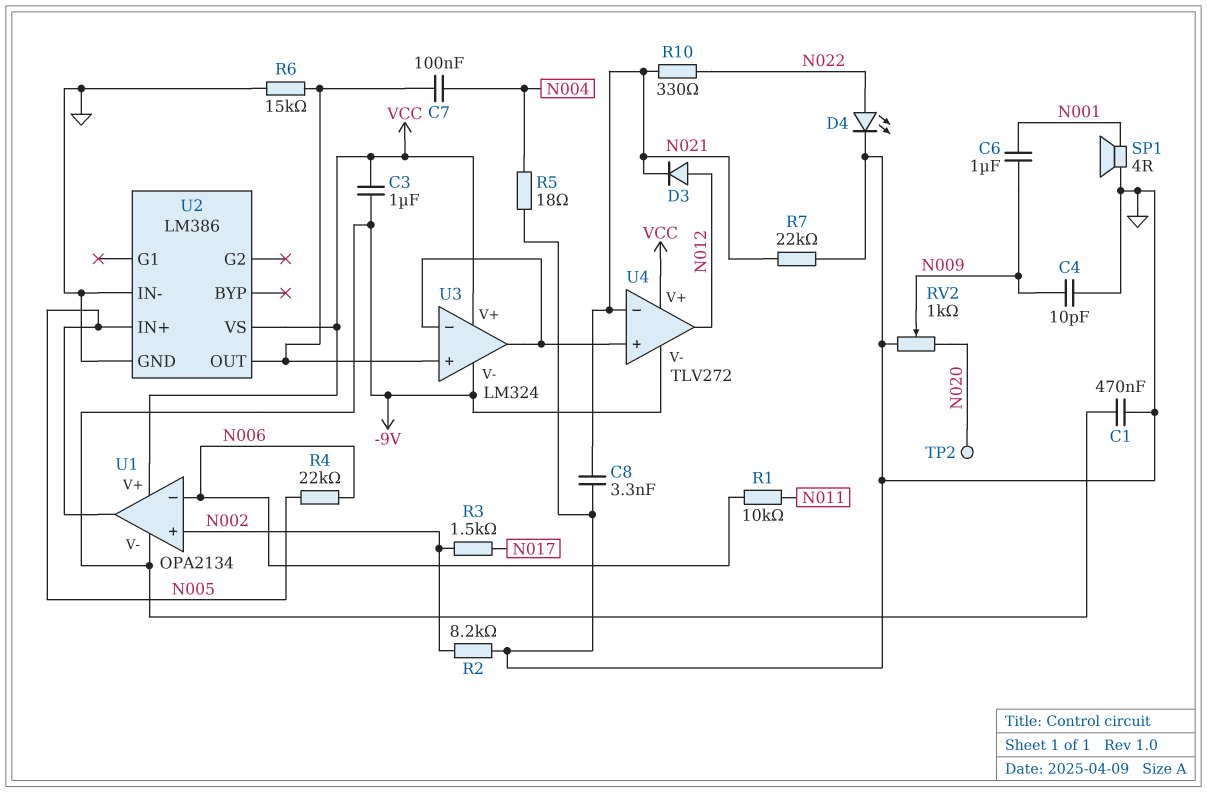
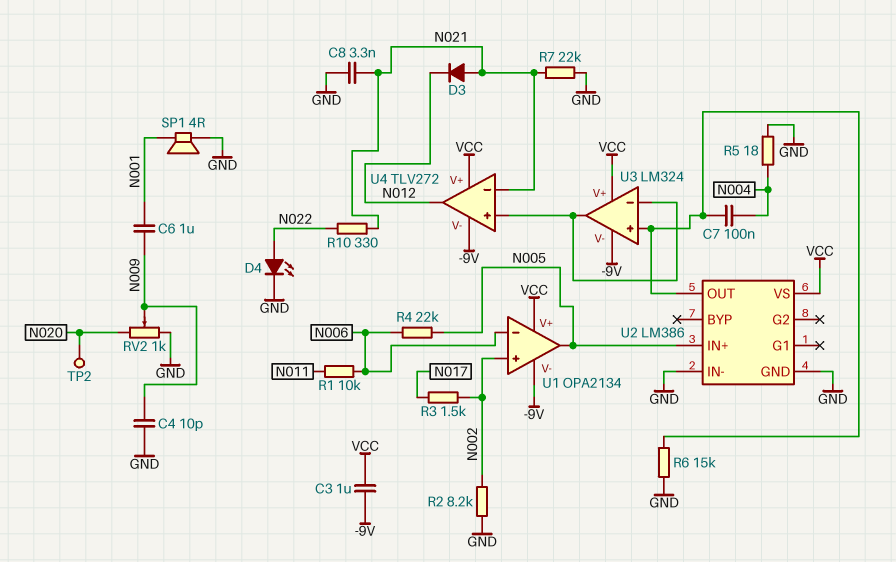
C1: 470nF (-9V, GND) -> none
D3: diode (A N012, K N021) -> diode (A N021, K N012)

